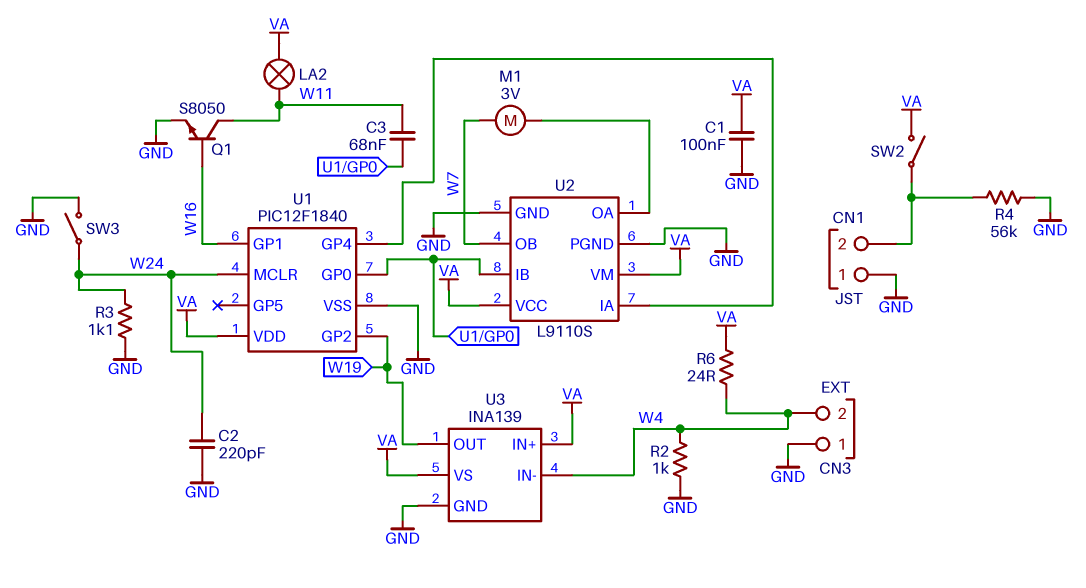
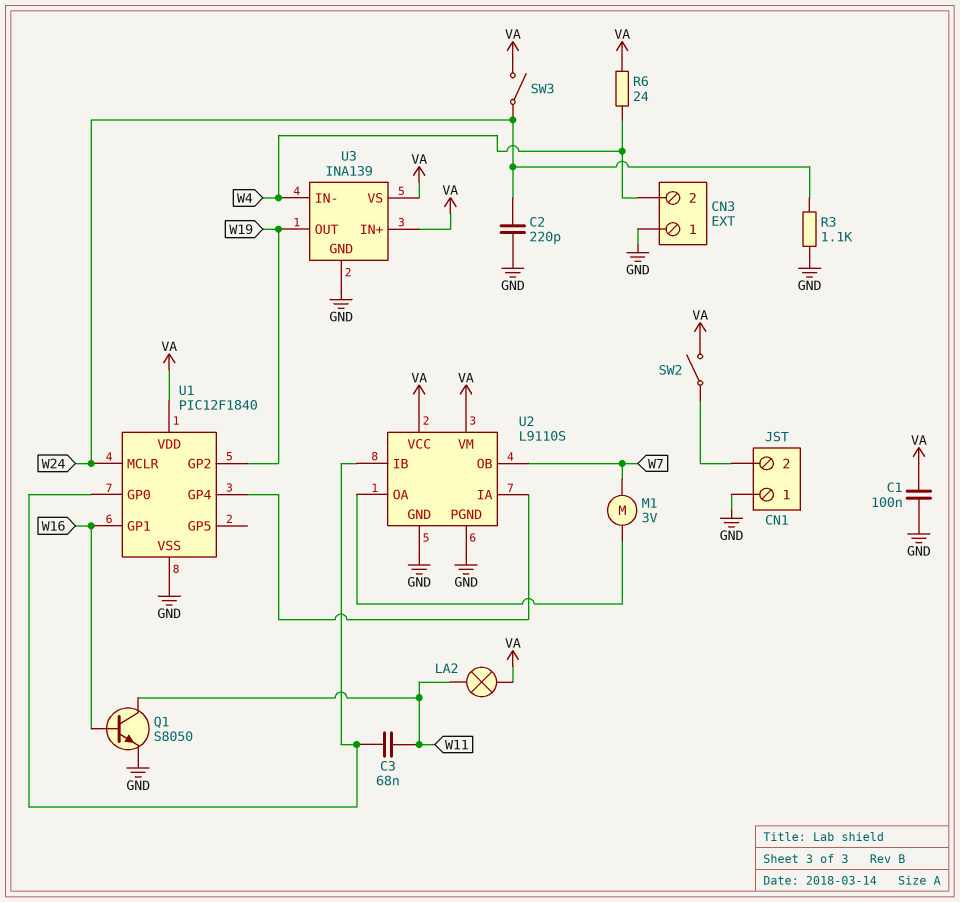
R2: 1k (GND, W4) -> none
R4: 56k (CN1/2, GND) -> none
SW3: switch (GND, W24) -> switch (VA, W24)

